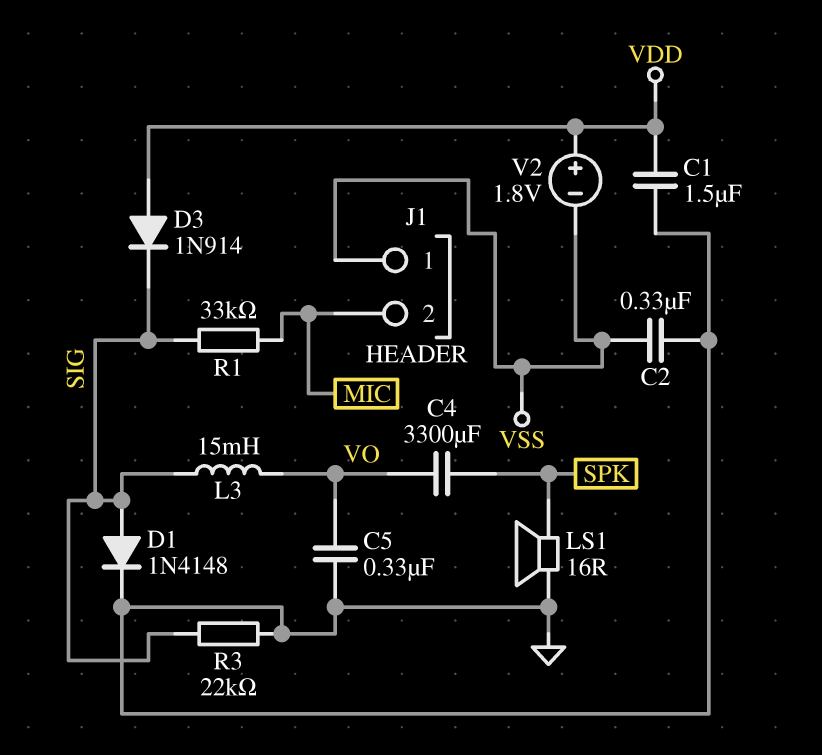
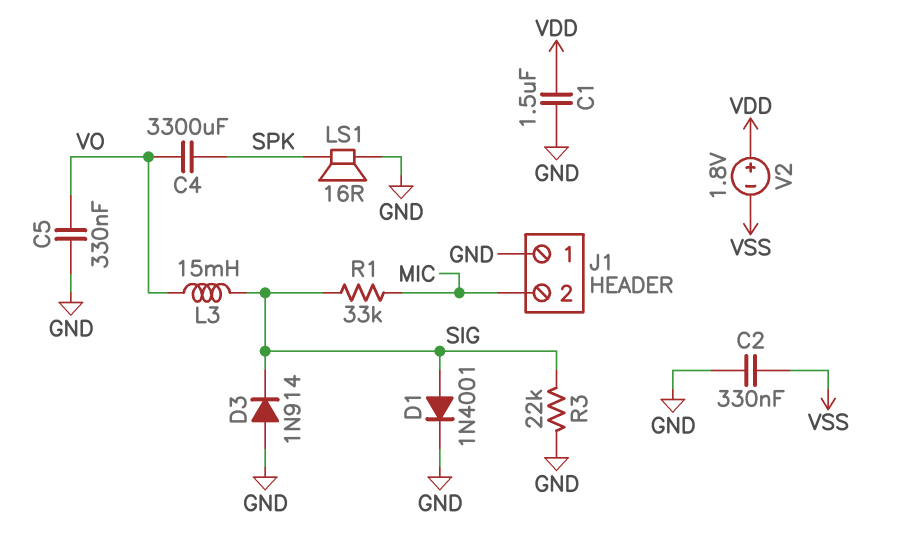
D1: diode 1N4148 (A SIG, K GND) -> diode 1N4001 (A SIG, K GND)
D3: diode 1N914 (A VDD, K SIG) -> diode 1N914 (A GND, K SIG)
J1 pin 1: VSS -> GND

